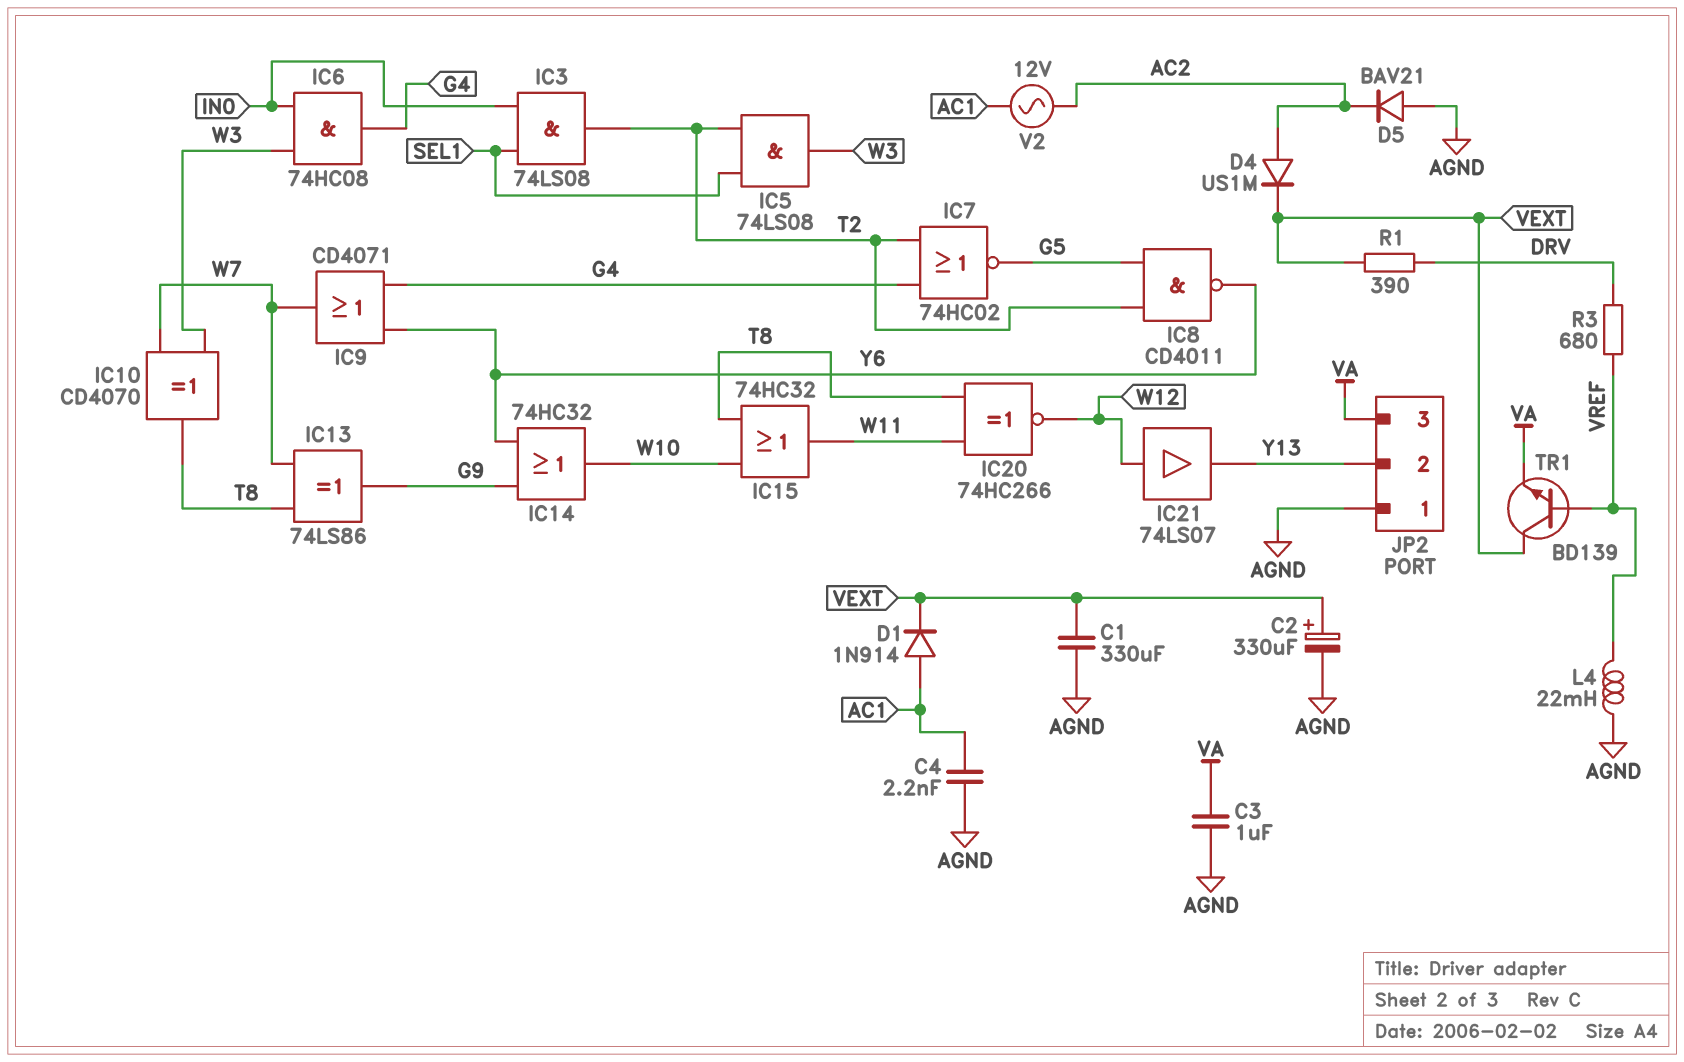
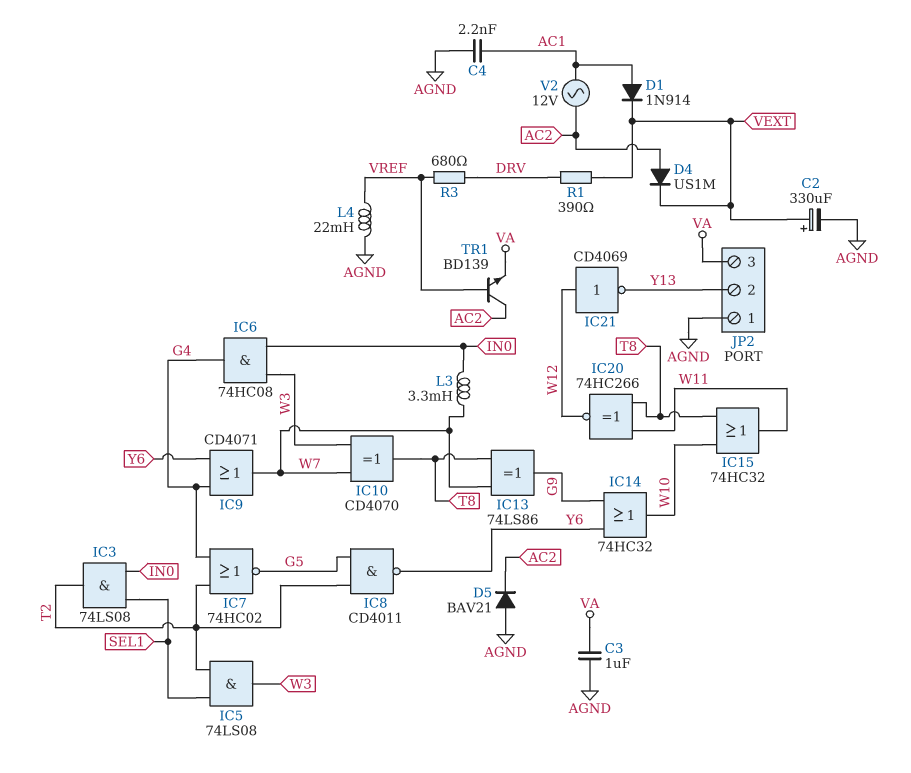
C1: 330uF (AGND, VEXT) -> none
IC21: buffer 74LS07 (in W12, out Y13) -> NOT CD4069 (in W12, out Y13)
L3: none -> 3.3mH (IN0, W7)
TR1: NPN BD139 (B VREF, C VEXT, E VA) -> NPN BD139 (B VREF, C AC2, E VA)

